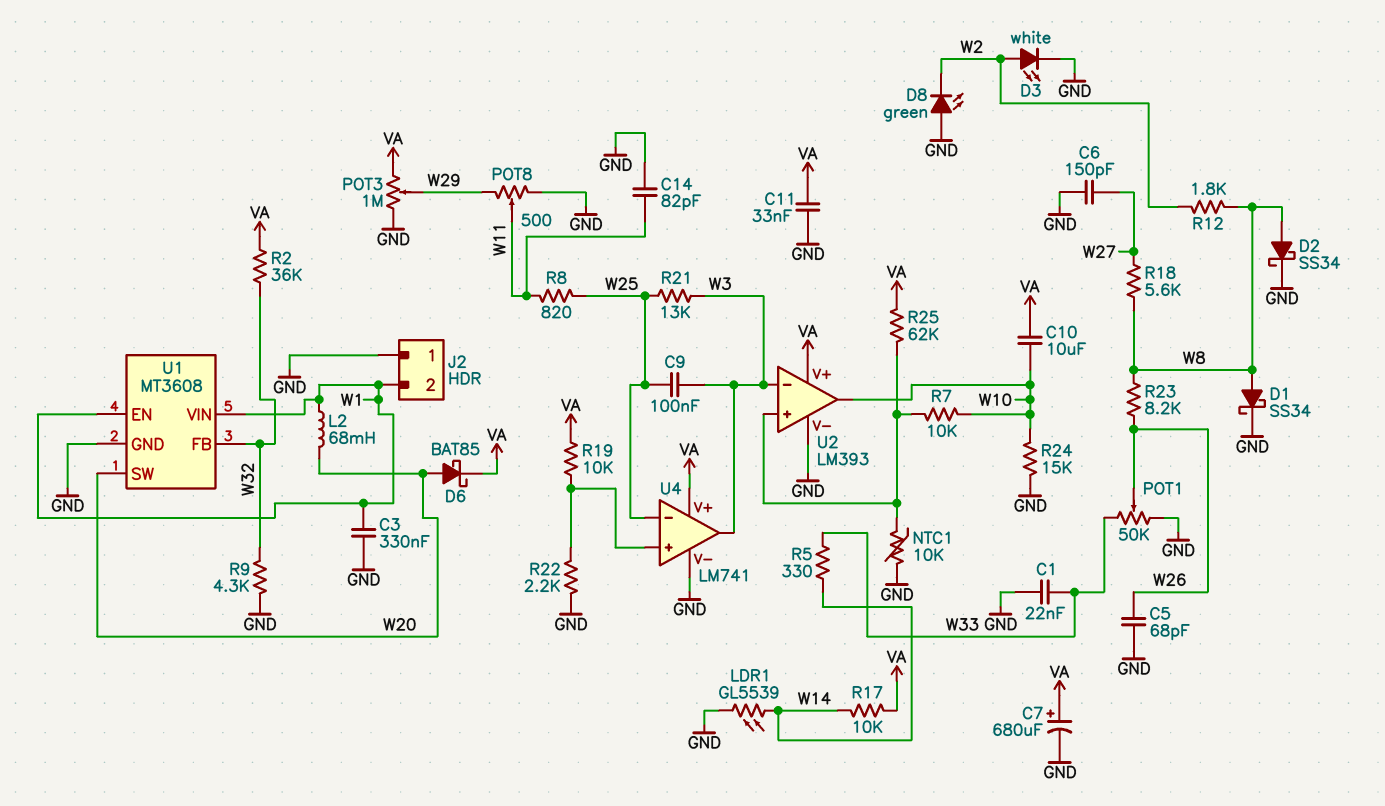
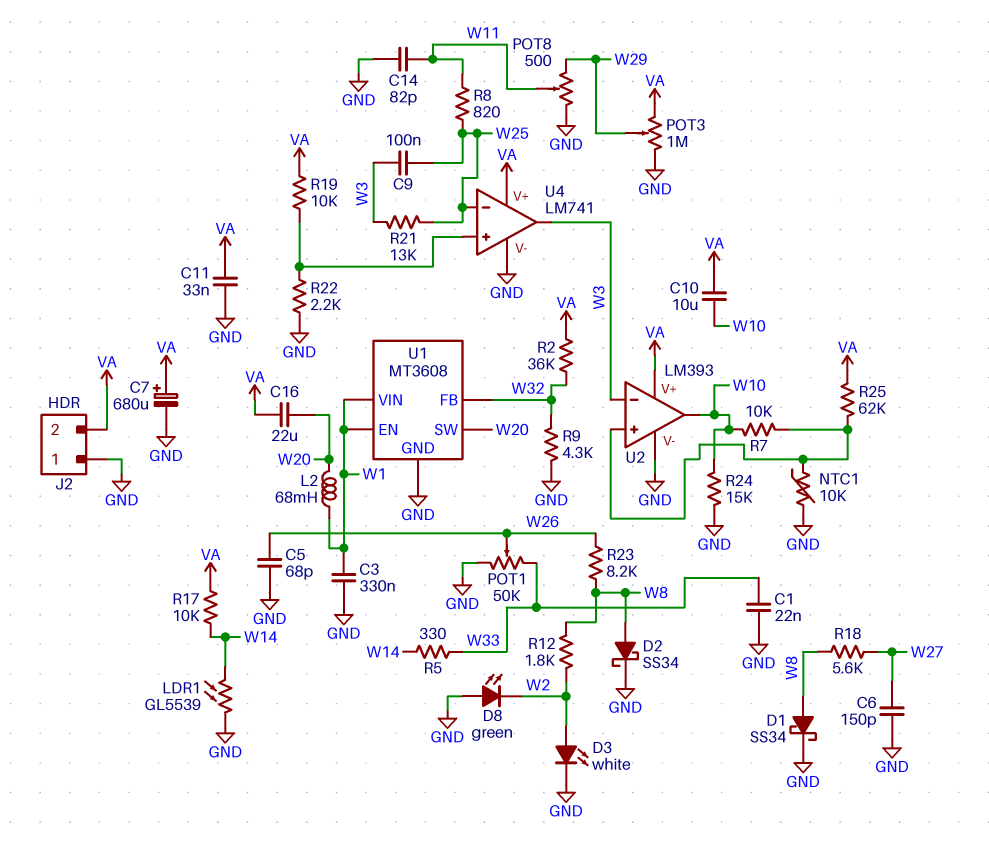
C16: none -> 22uF (VA, W20)
D6: schottky BAT85 (A W20, K VA) -> none
J2 pin 2: W1 -> VA

